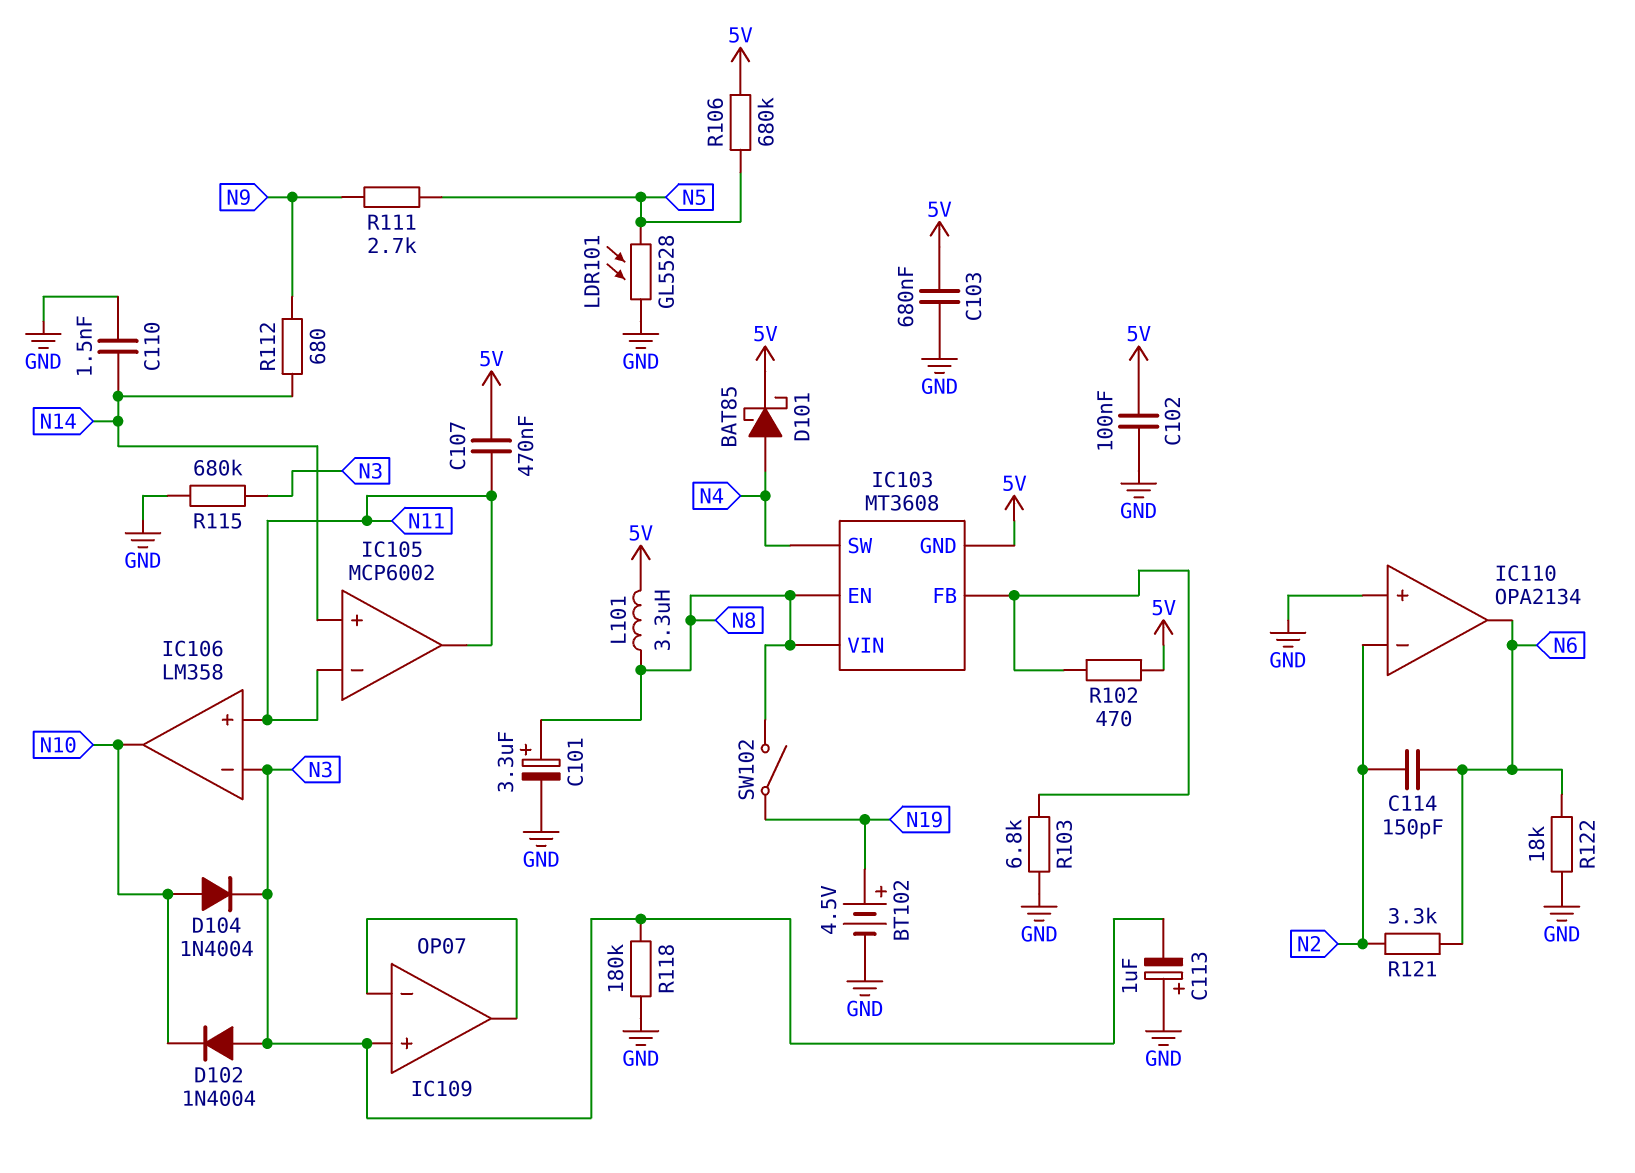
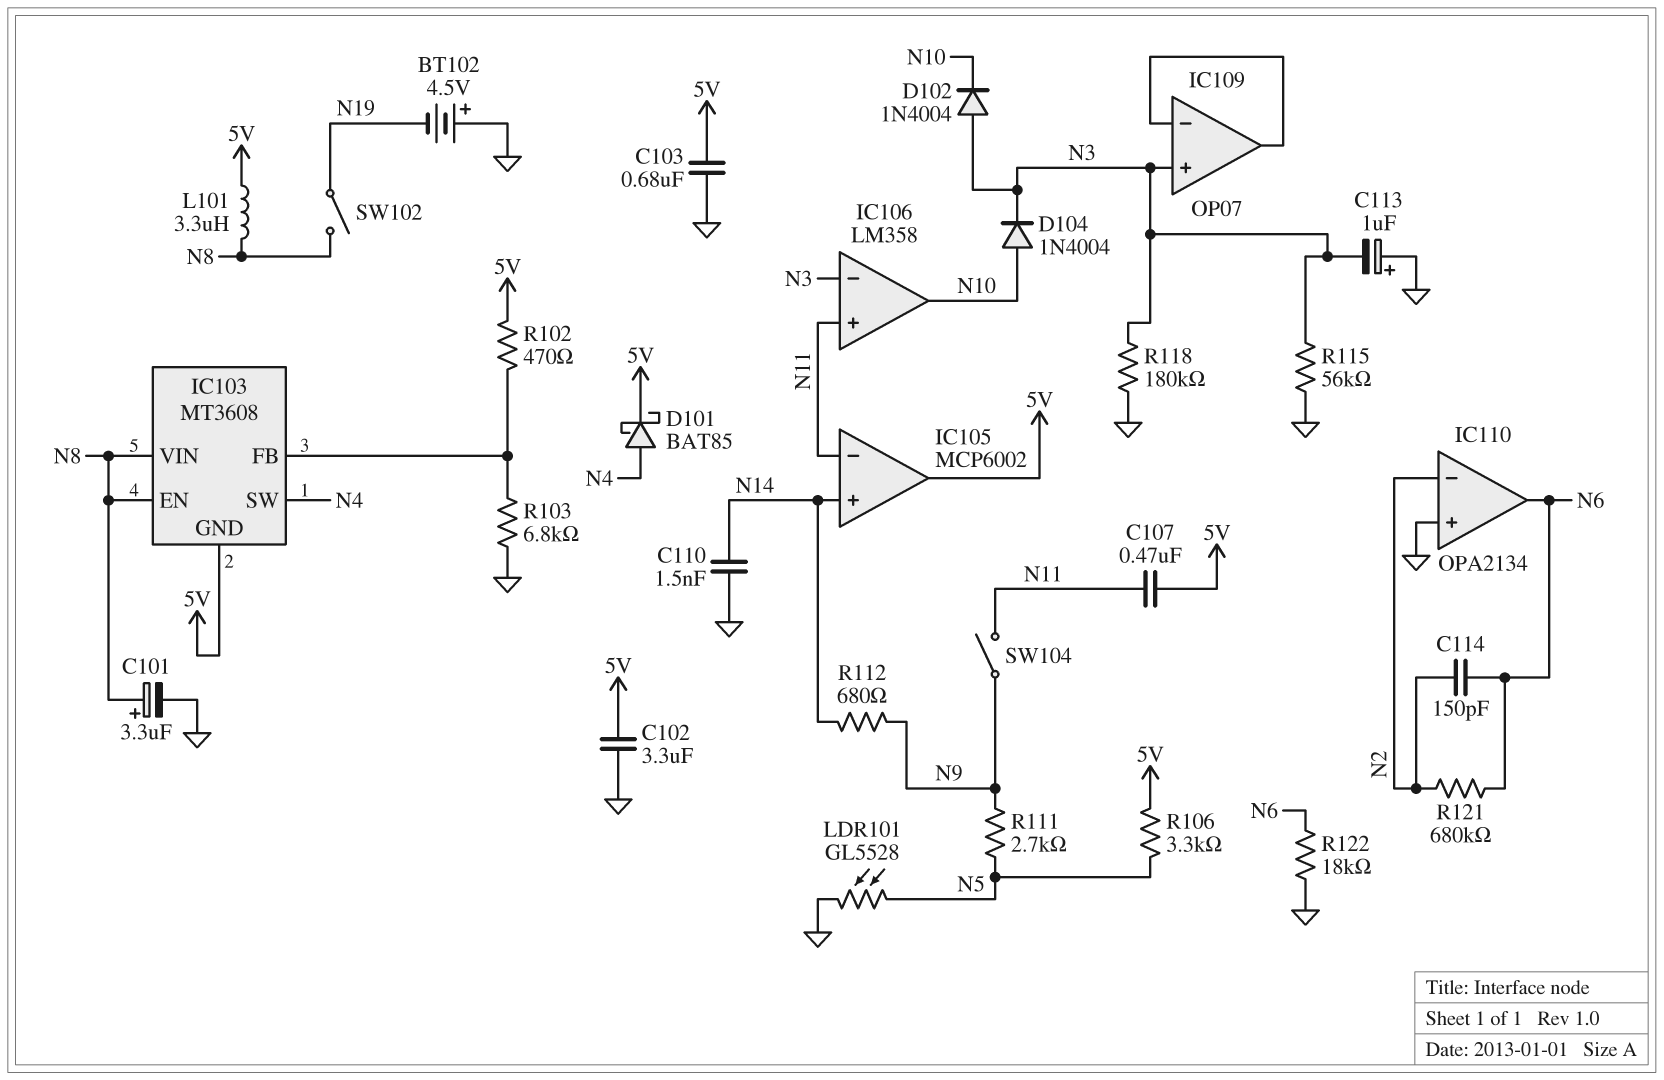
BT102: 4.5V (plus N19, minus GND) -> 4.5V (plus GND, minus N19)
C102: 100nF (5V, GND) -> 3.3uF (5V, GND)
IC105 pin out: N11 -> 5V
R106: 680k (5V, N5) -> 3.3k (5V, N5)
R115: 680k (GND, N3) -> 56k (GND, N3)
R121: 3.3k (N2, N6) -> 680k (N2, N6)
SW104: none -> switch (N9, N11)

